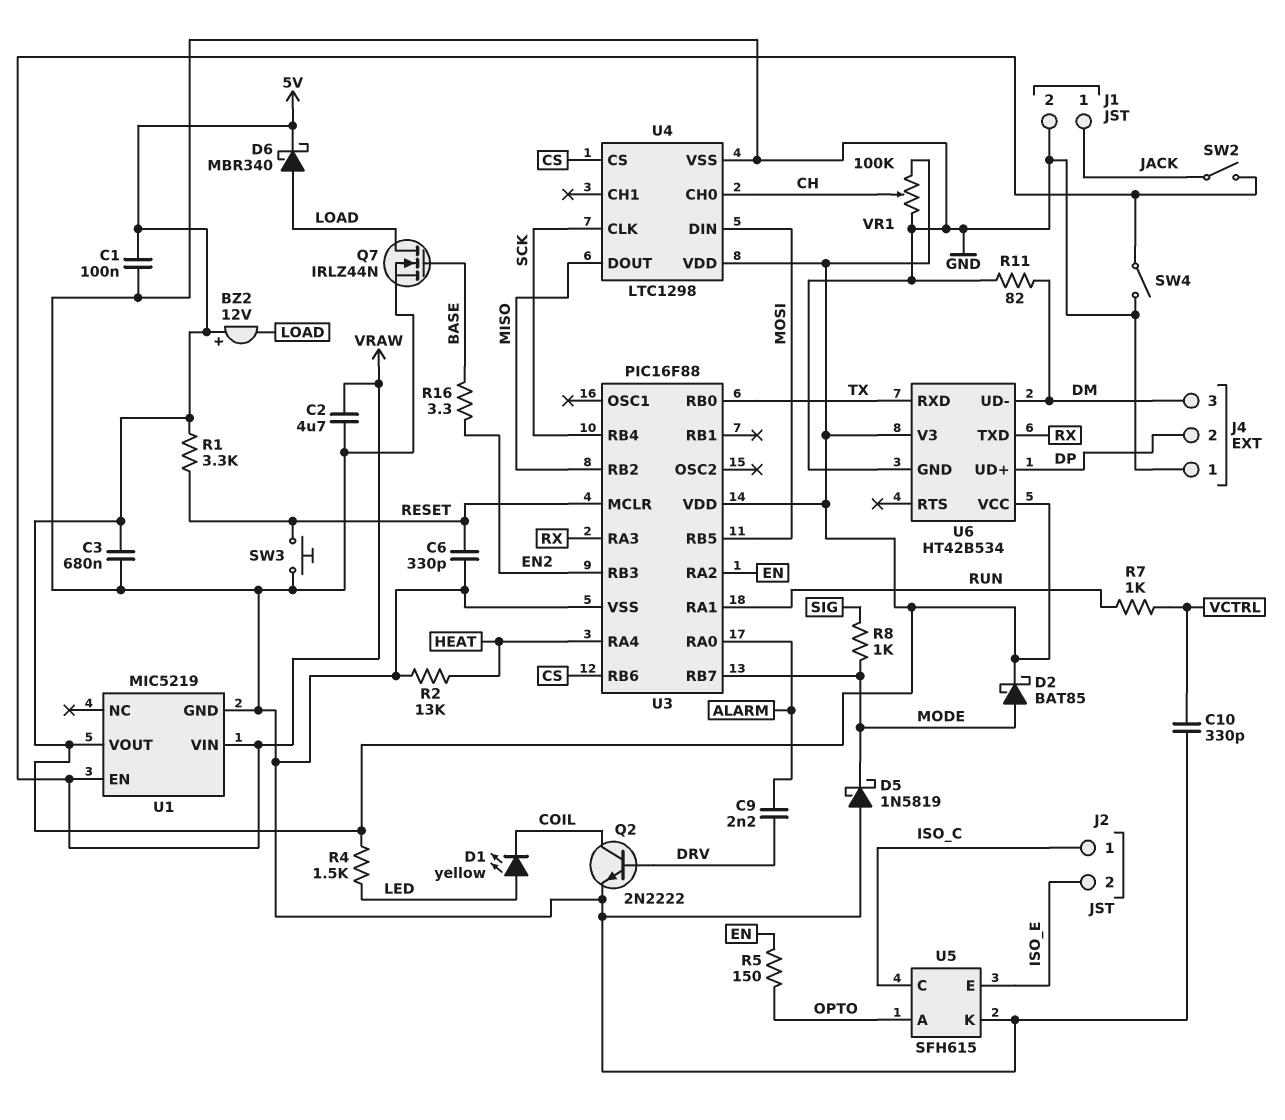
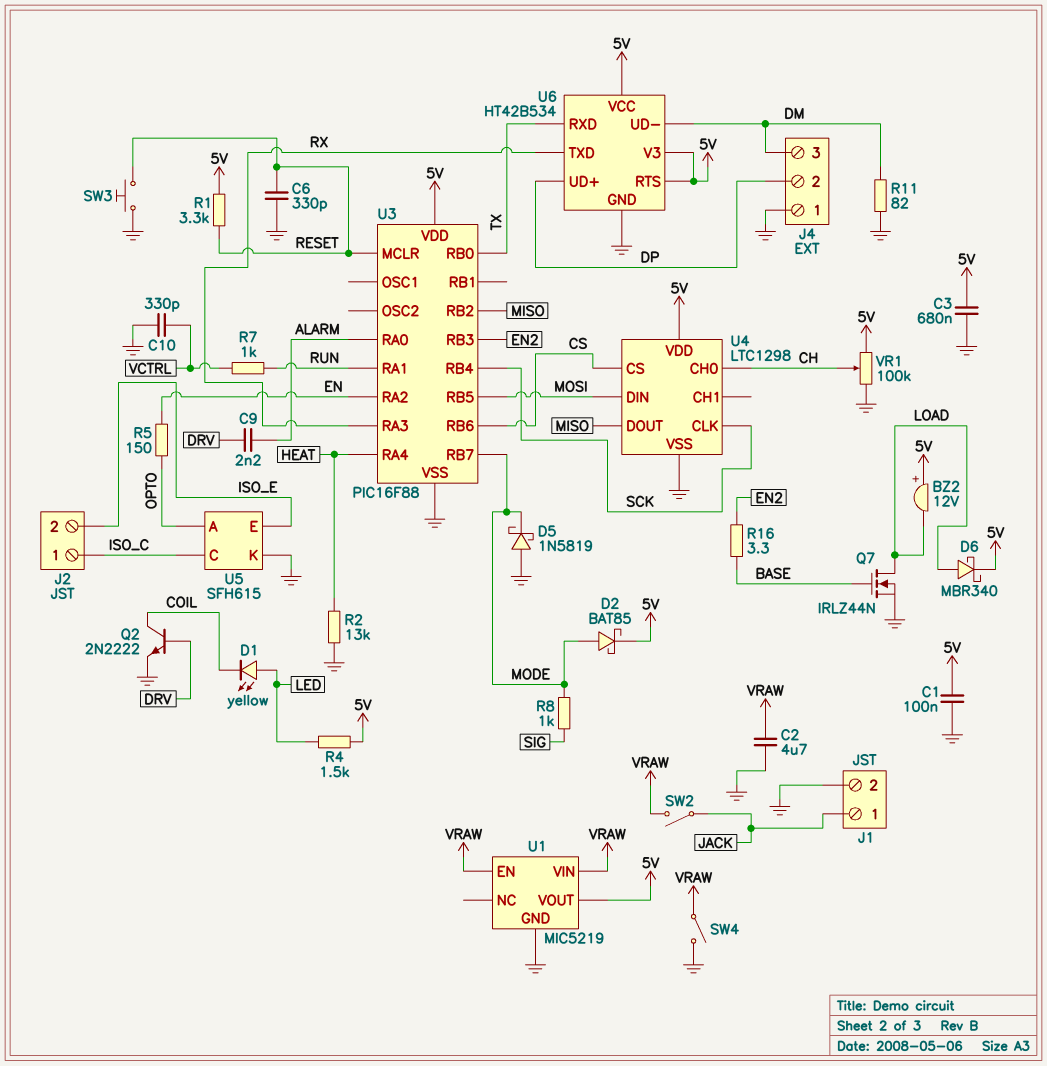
U6 pin RTS: none -> 5V

